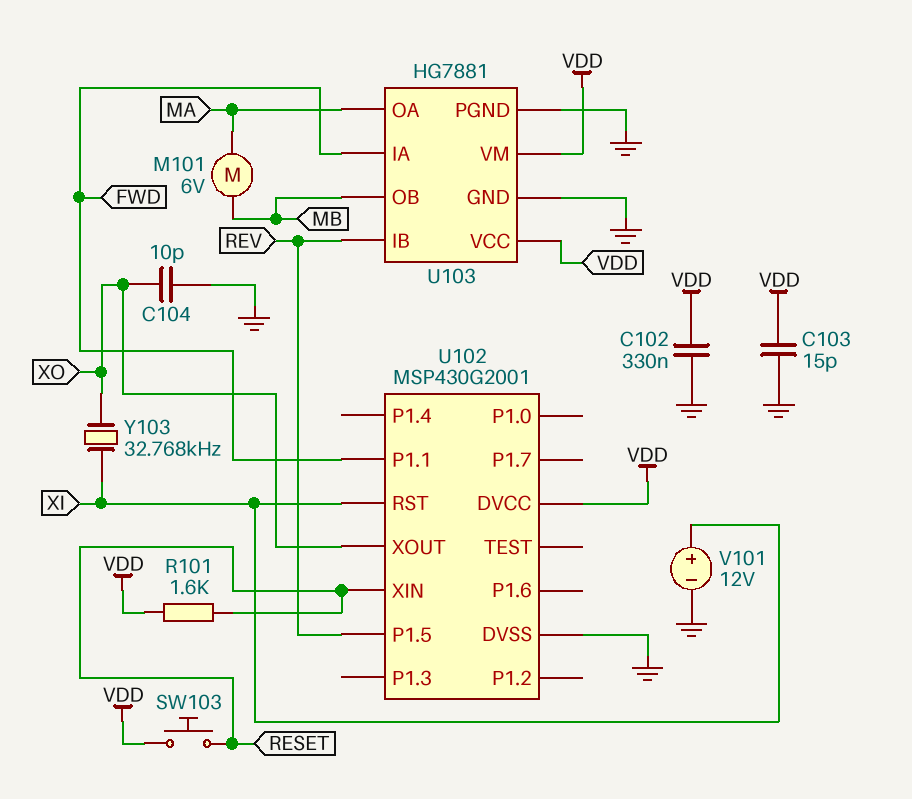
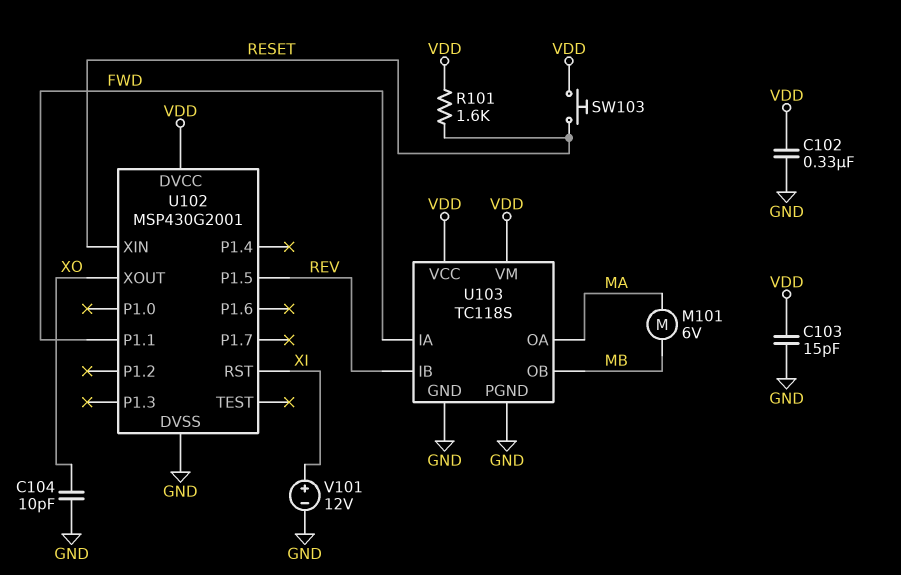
U103: HG7881 -> TC118S
Y103: 32.768kHz (XI, XO) -> none

